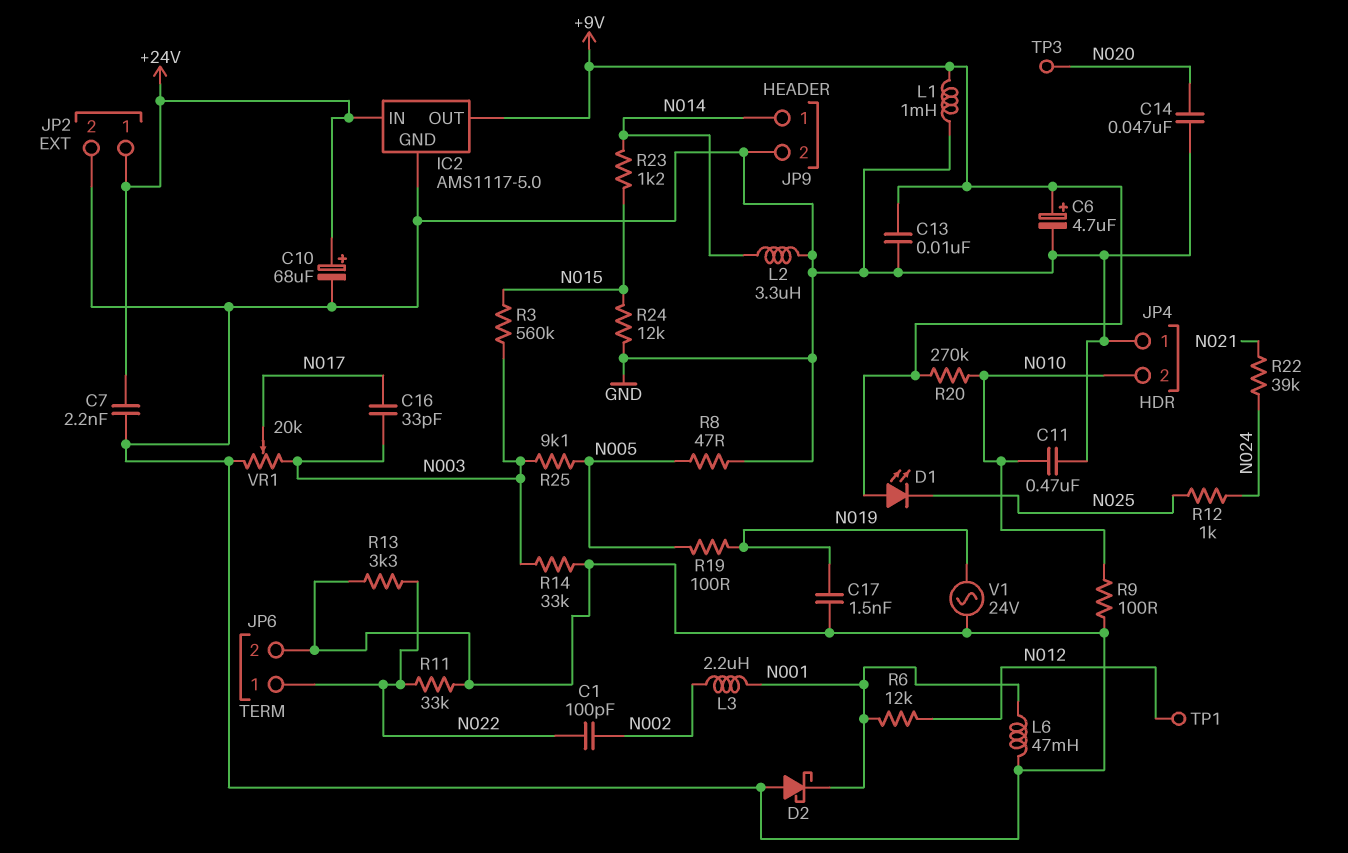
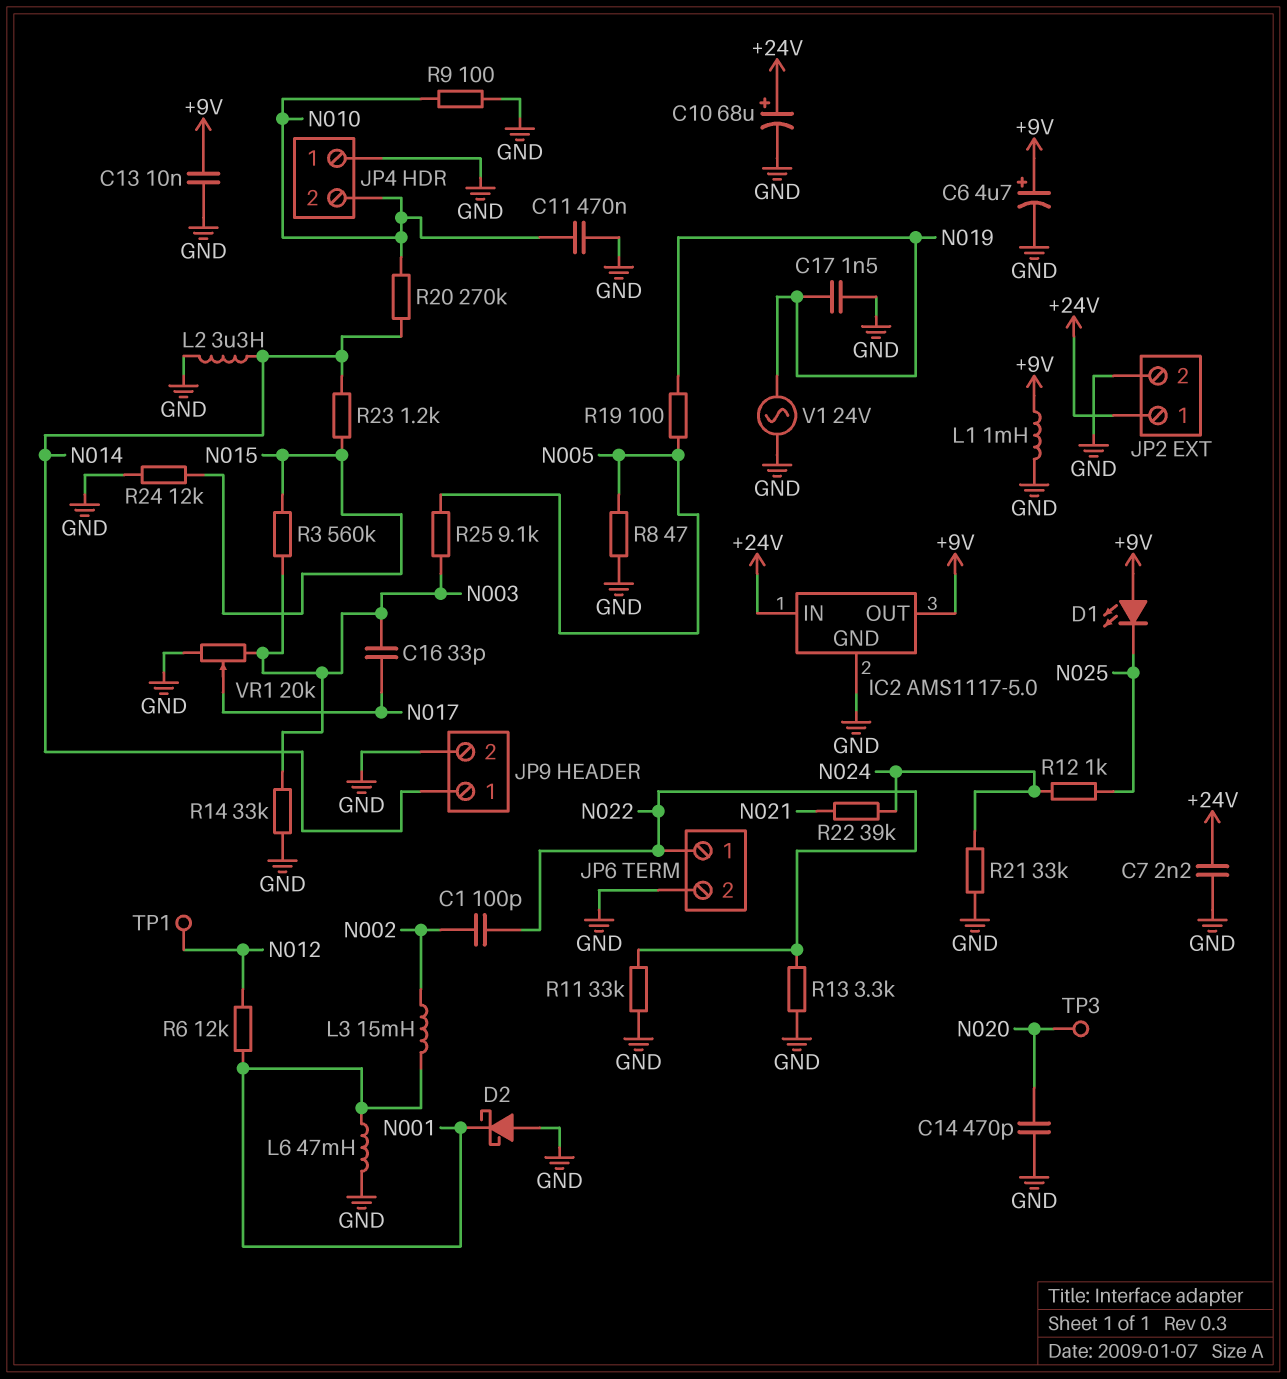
C14: 47nF (GND, N020) -> 470pF (GND, N020)
L3: 2.2uH (N001, N002) -> 15mH (N001, N002)
R20: 270k (+9V, N010) -> 270k (N010, N014)
R21: none -> 33k (GND, N024)

